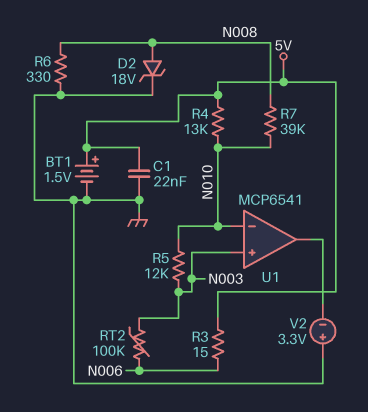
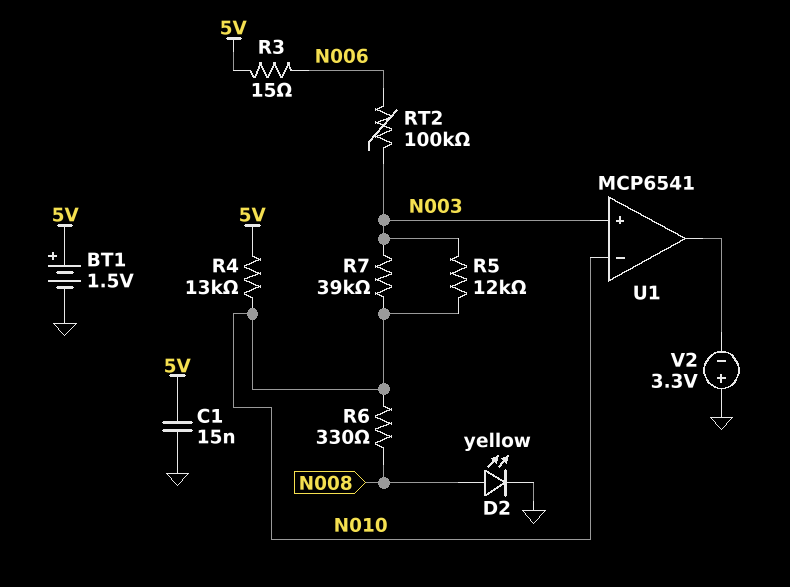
C1: 22nF (5V, GND) -> 15nF (5V, GND)
D2: zener 18V (A N008, K GND) -> LED yellow (A N008, K GND)
R6: 330 (GND, N008) -> 330 (N008, N010)
R7: 39k (N008, N010) -> 39k (N003, N010)

